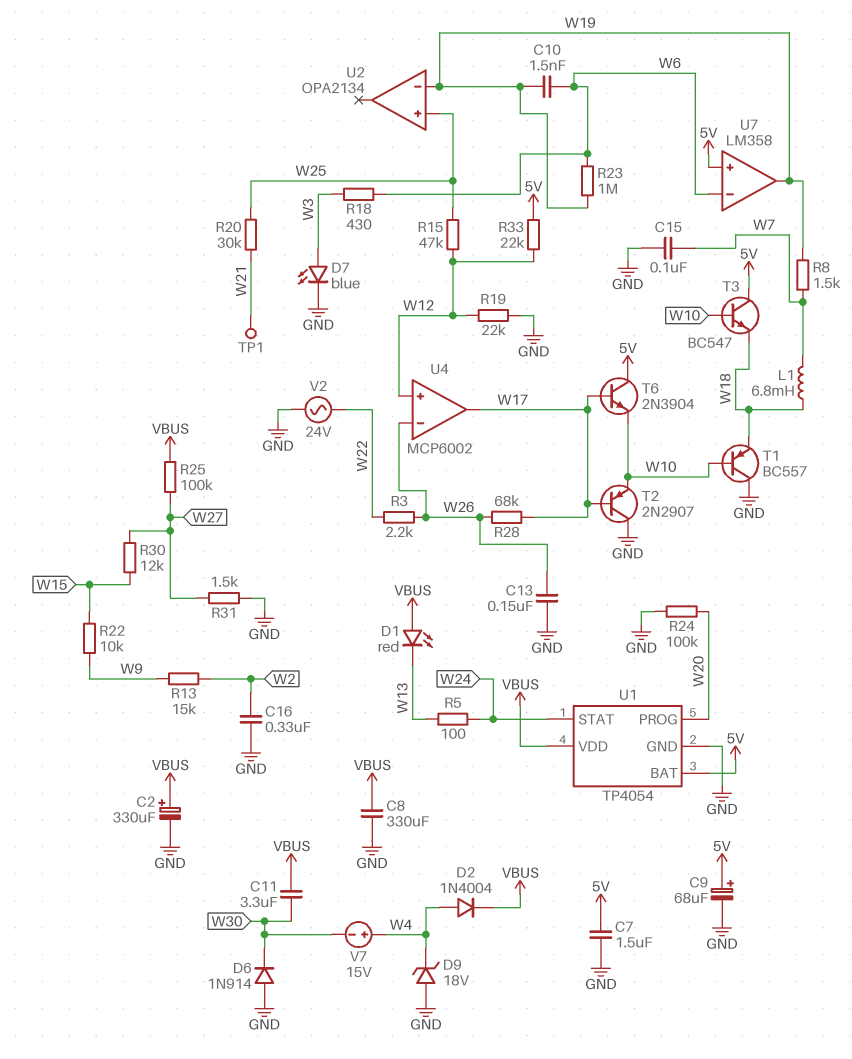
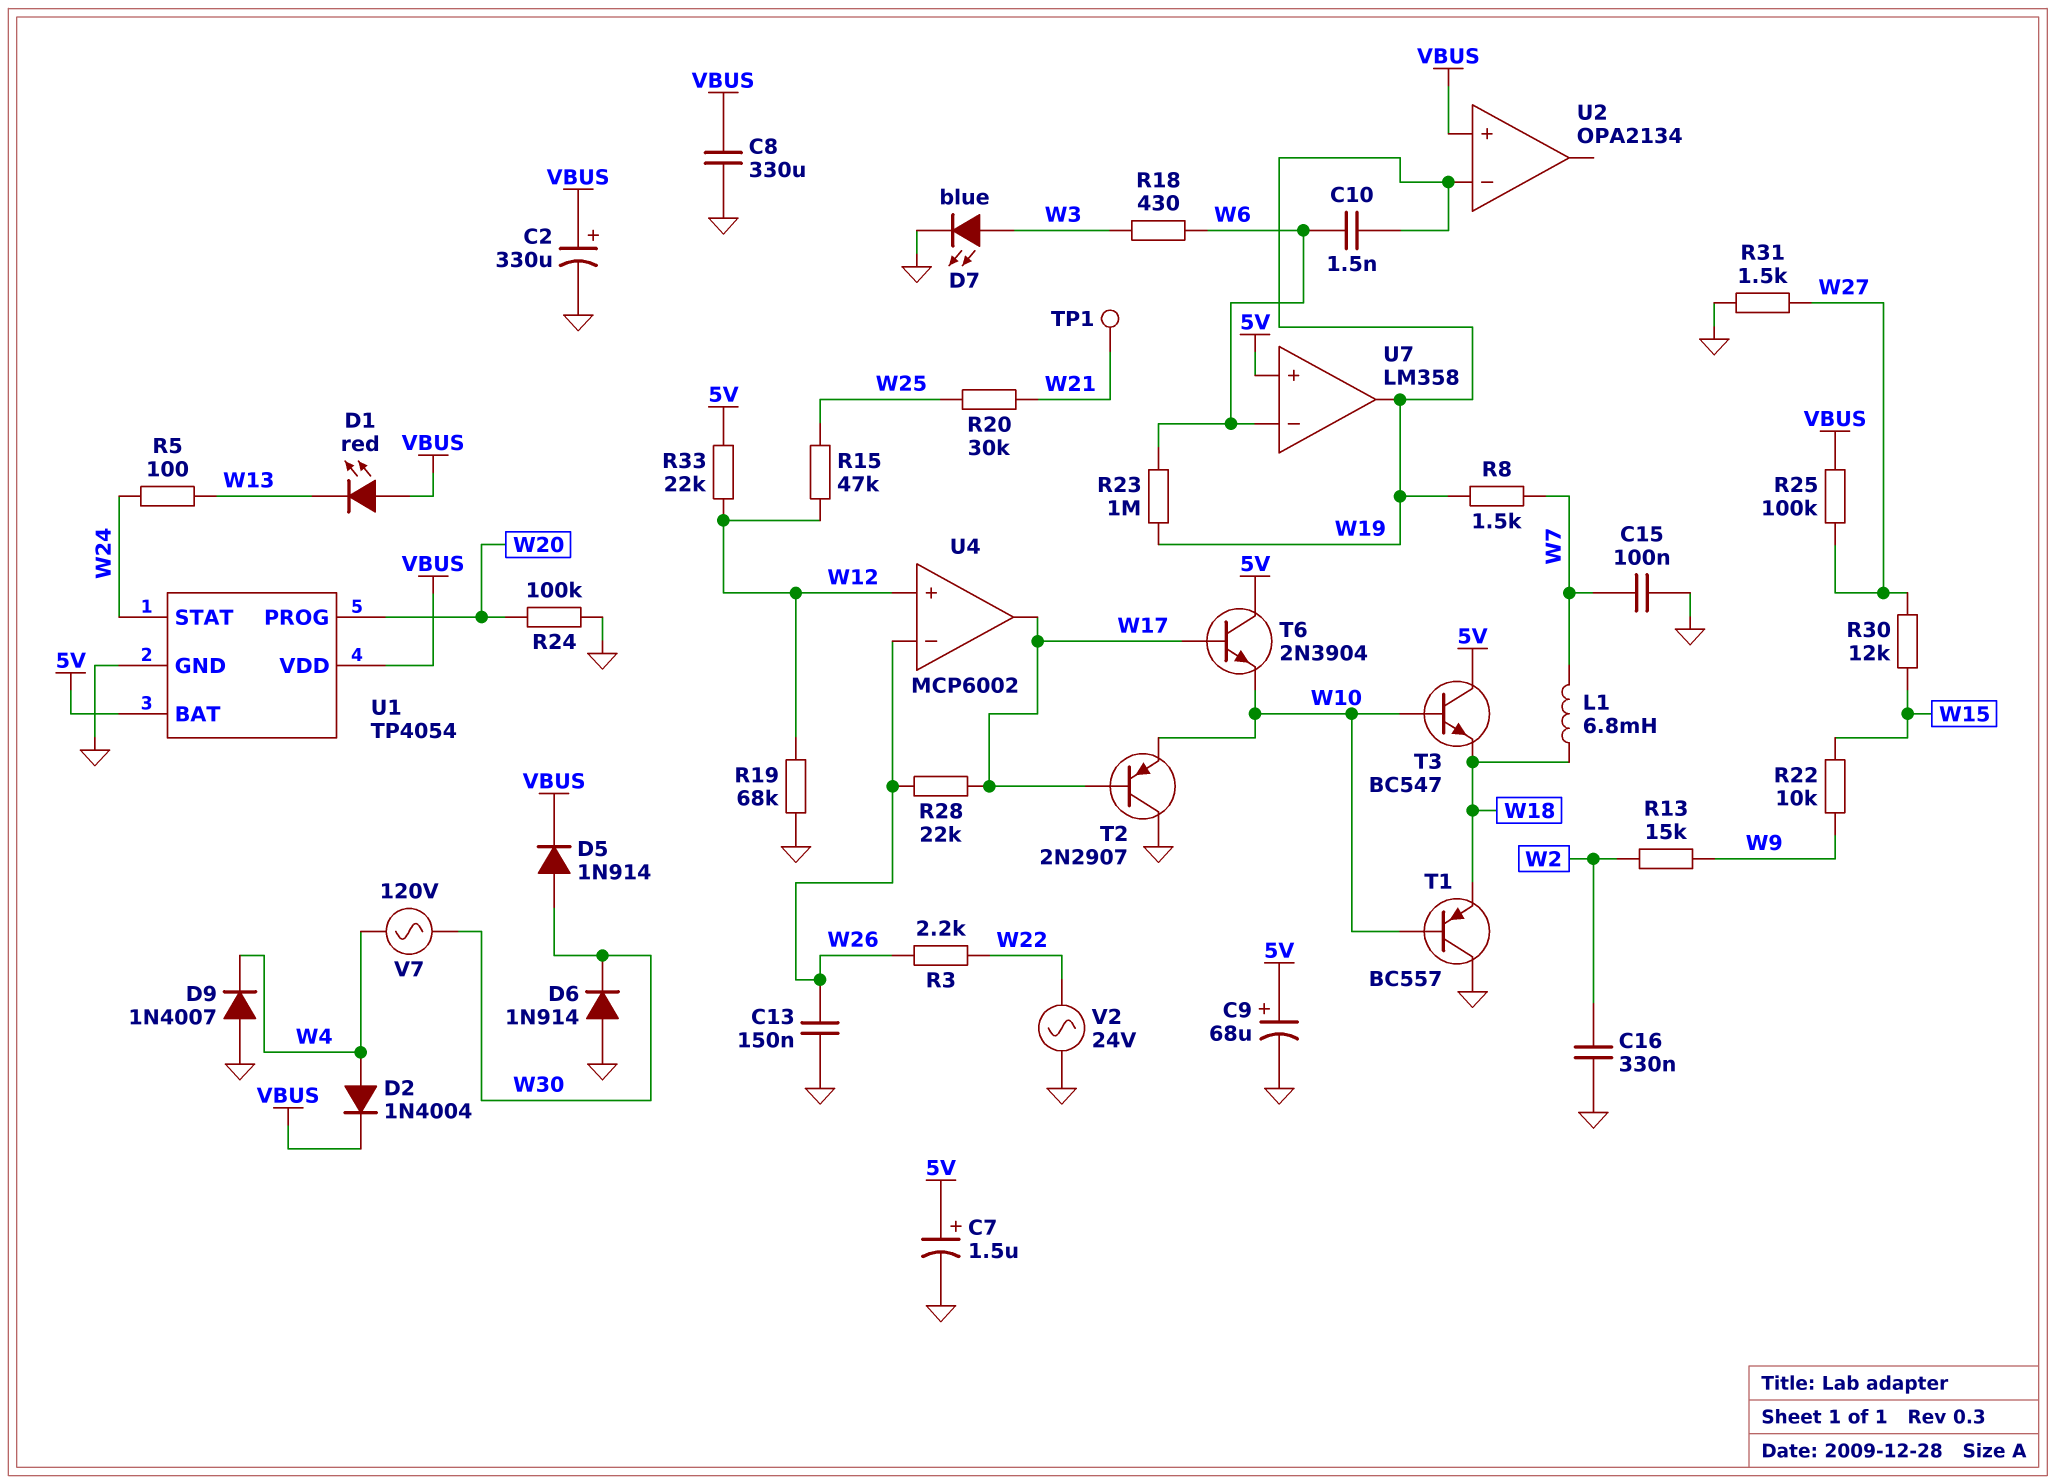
C7: 1.5uF (5V, GND) -> 1.5uF (plus 5V, minus GND)
C11: 3.3uF (VBUS, W30) -> none
D5: none -> diode 1N914 (A W30, K VBUS)
D9: zener 18V (A GND, K W4) -> diode 1N4007 (A GND, K W4)
R19: 22k (GND, W12) -> 68k (GND, W12)
R28: 68k (W17, W26) -> 22k (W17, W26)
U2 pin in+: W25 -> VBUS
V7: 15V (plus W4, minus W30) -> AC 120V (W4, W30)

